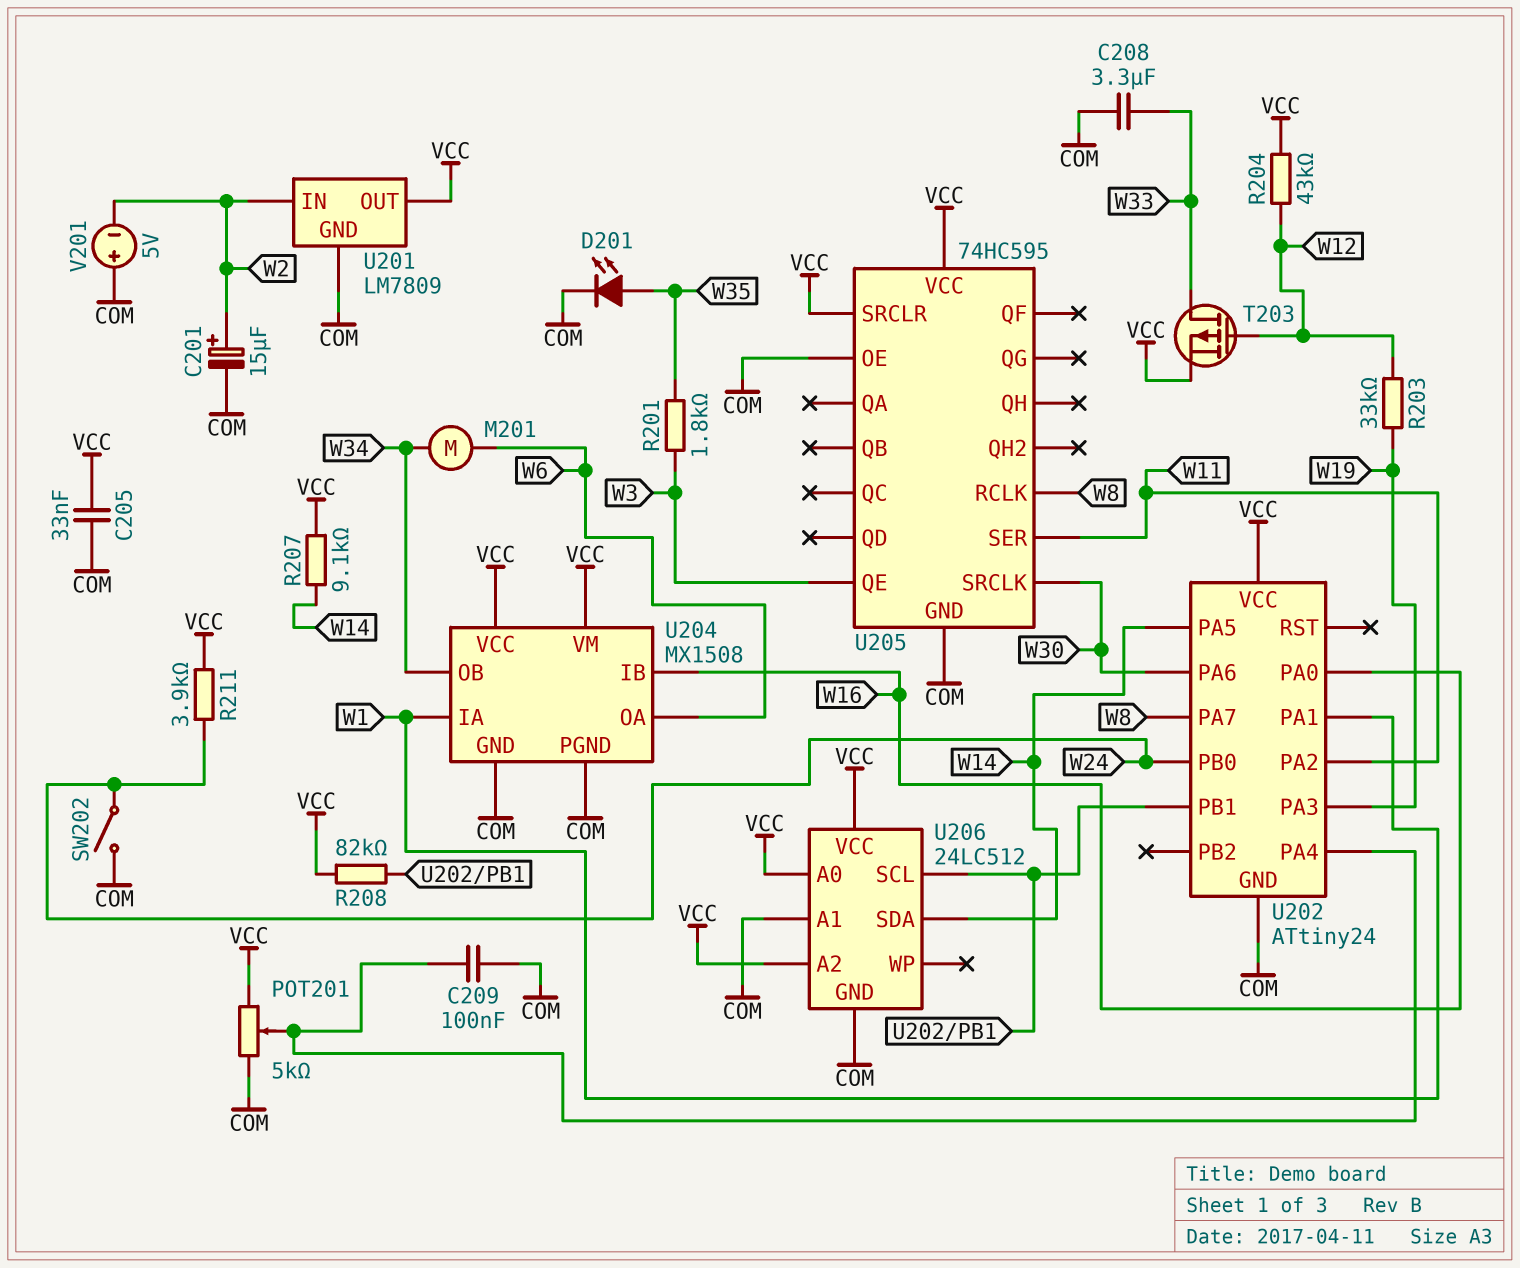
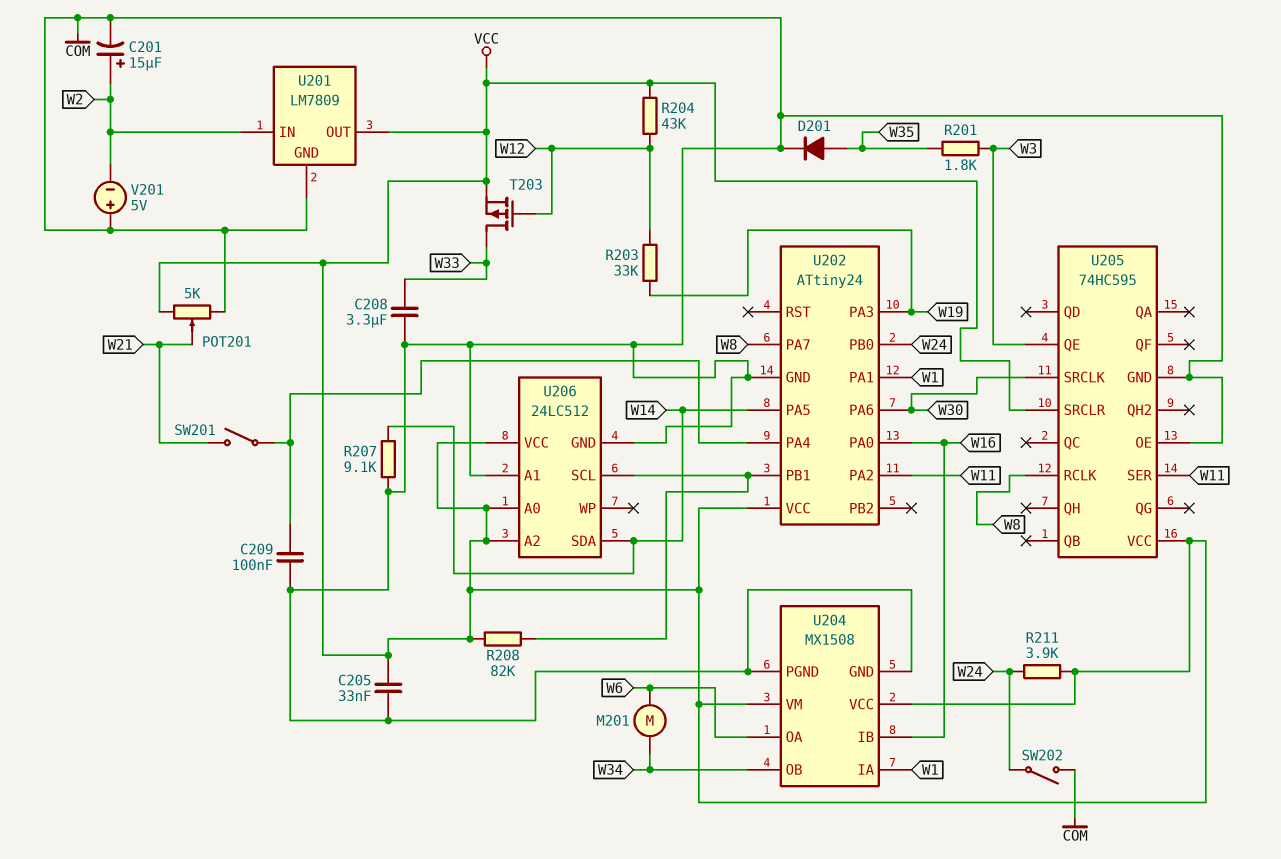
D201: LED (A W35, K COM) -> diode (A W35, K COM)
POT201: 5k (COM, VCC, wiper U202/PA4) -> 5k (COM, VCC, wiper W21)
R207: 9.1k (VCC, W14) -> 9.1k (COM, W14)
SW201: none -> switch (U202/PA4, W21)

